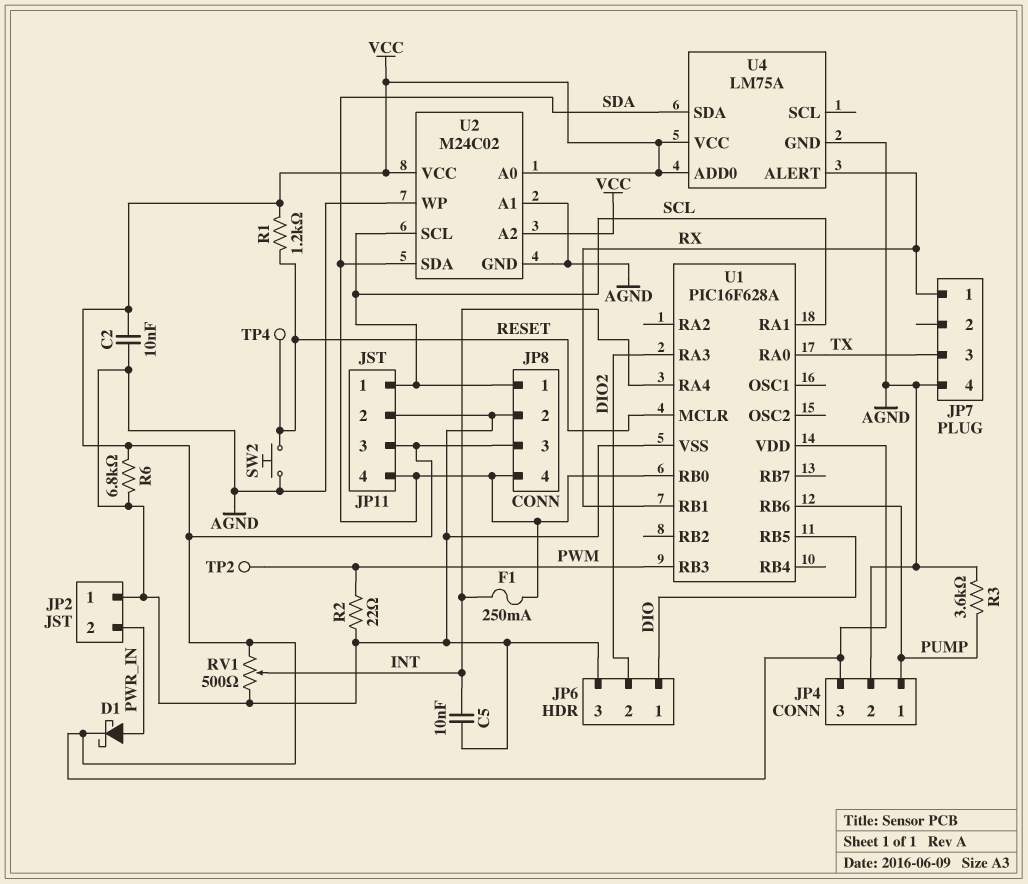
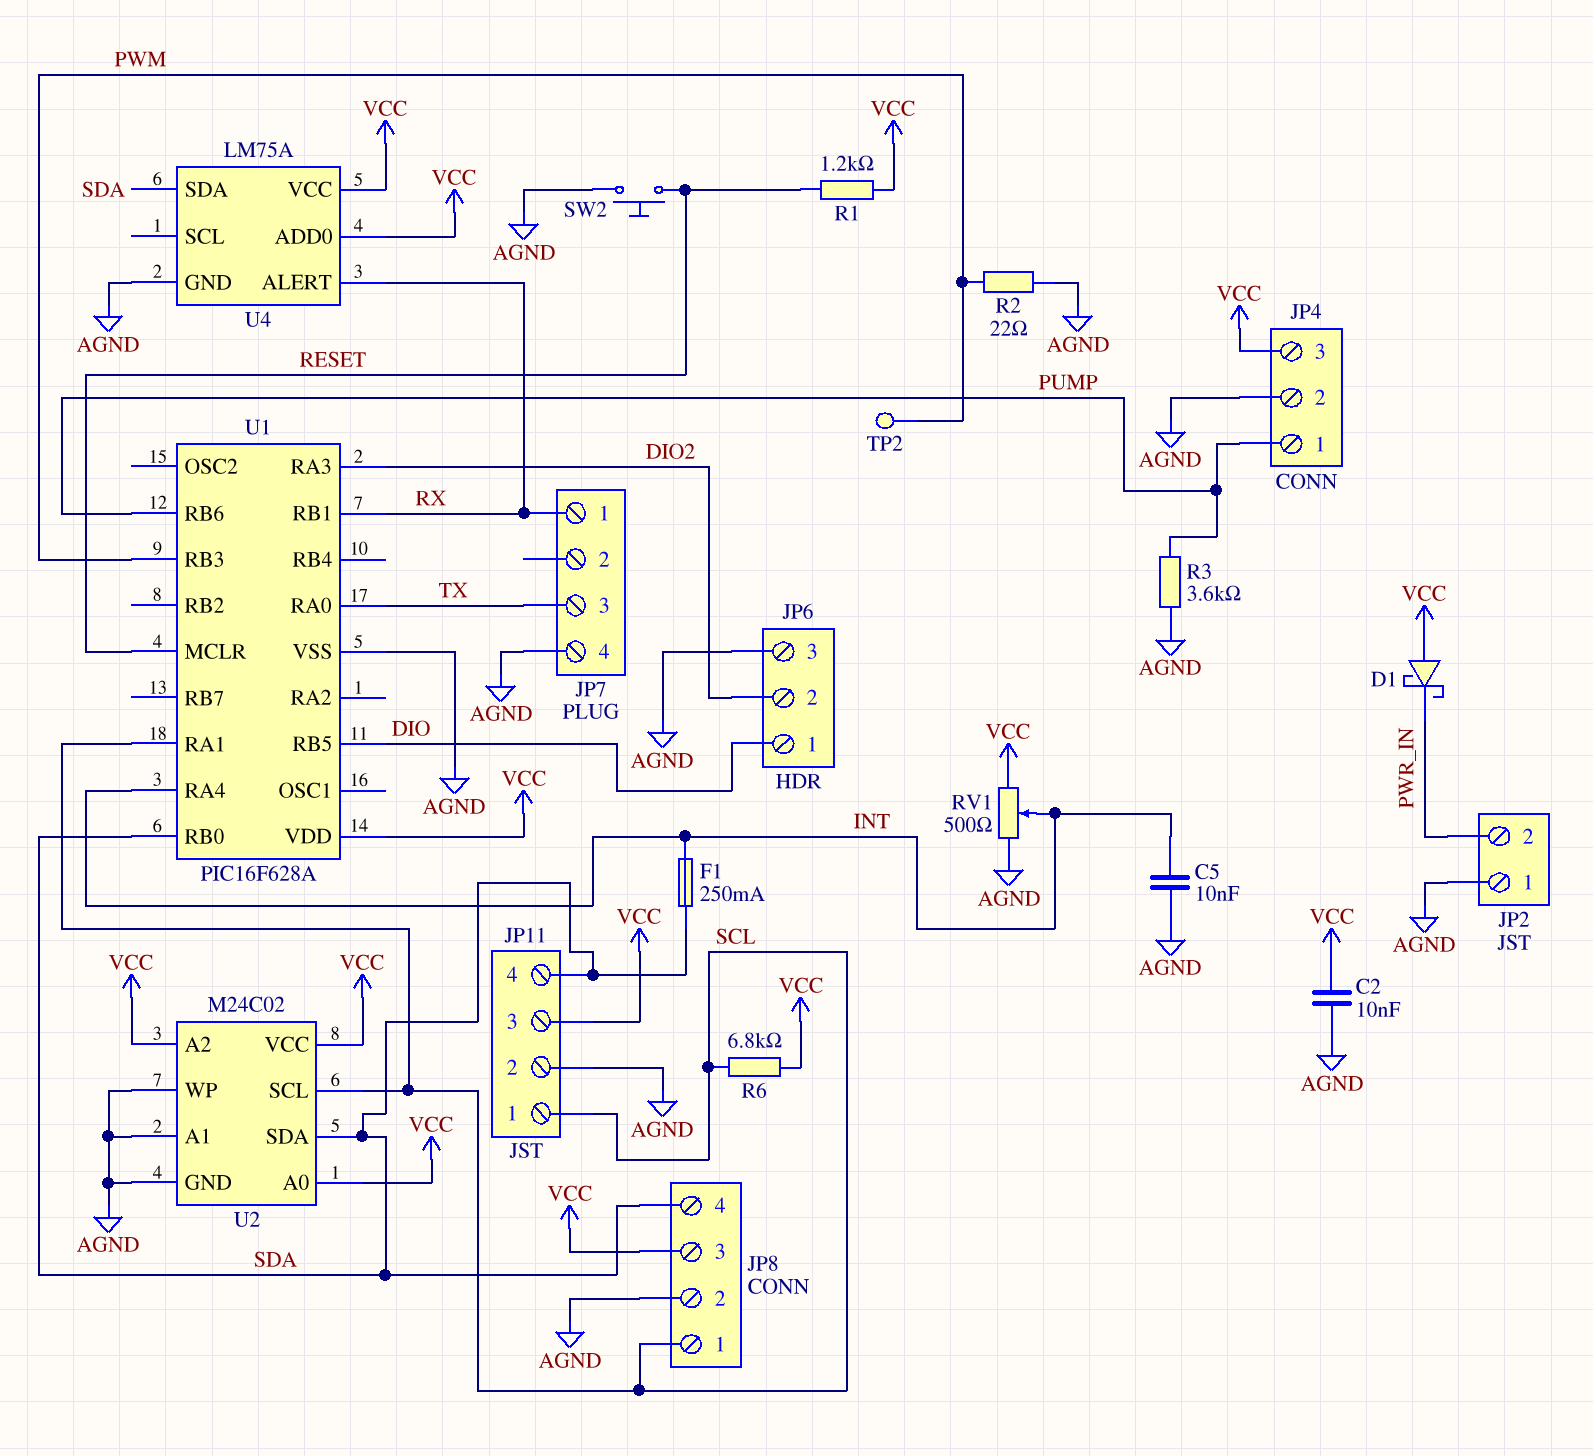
D1: schottky (A PWR_IN, K VCC) -> schottky (A VCC, K PWR_IN)
R6: 6.8k (AGND, VCC) -> 6.8k (SCL, VCC)
TP4: test point (RESET) -> none

